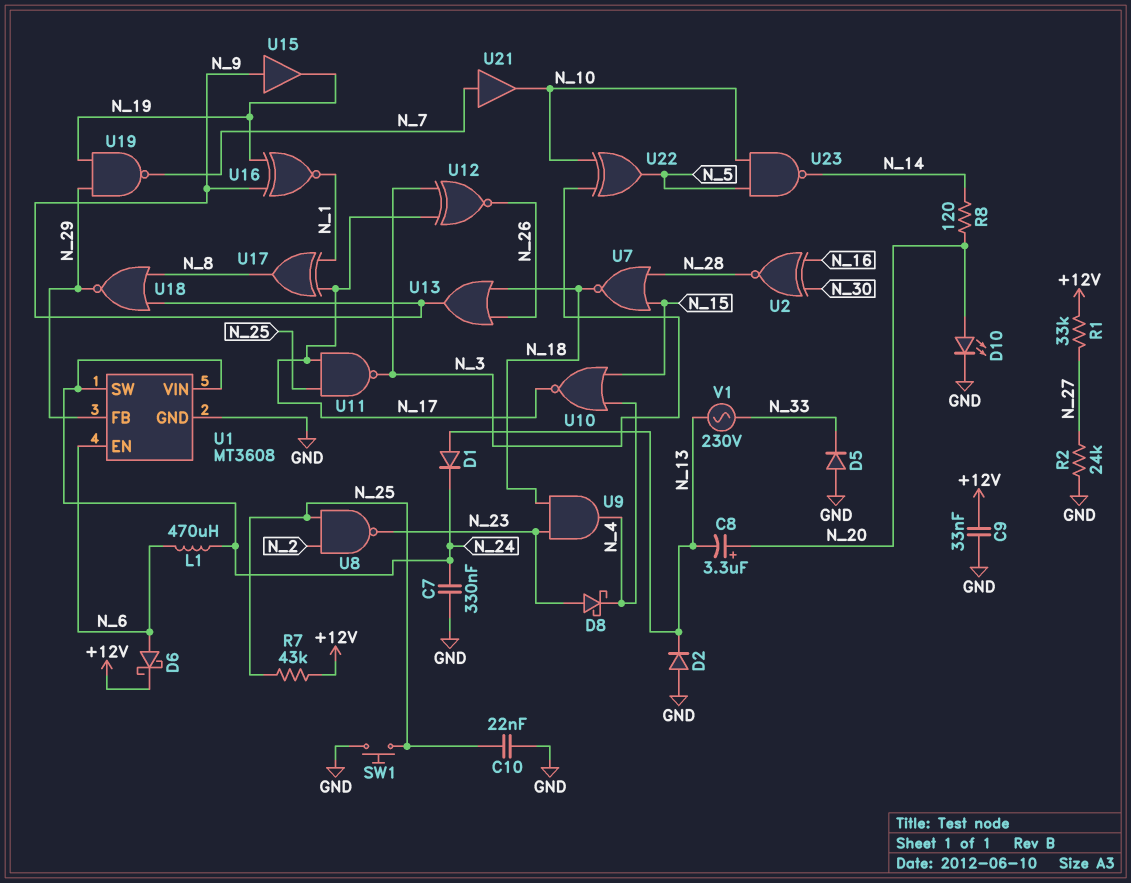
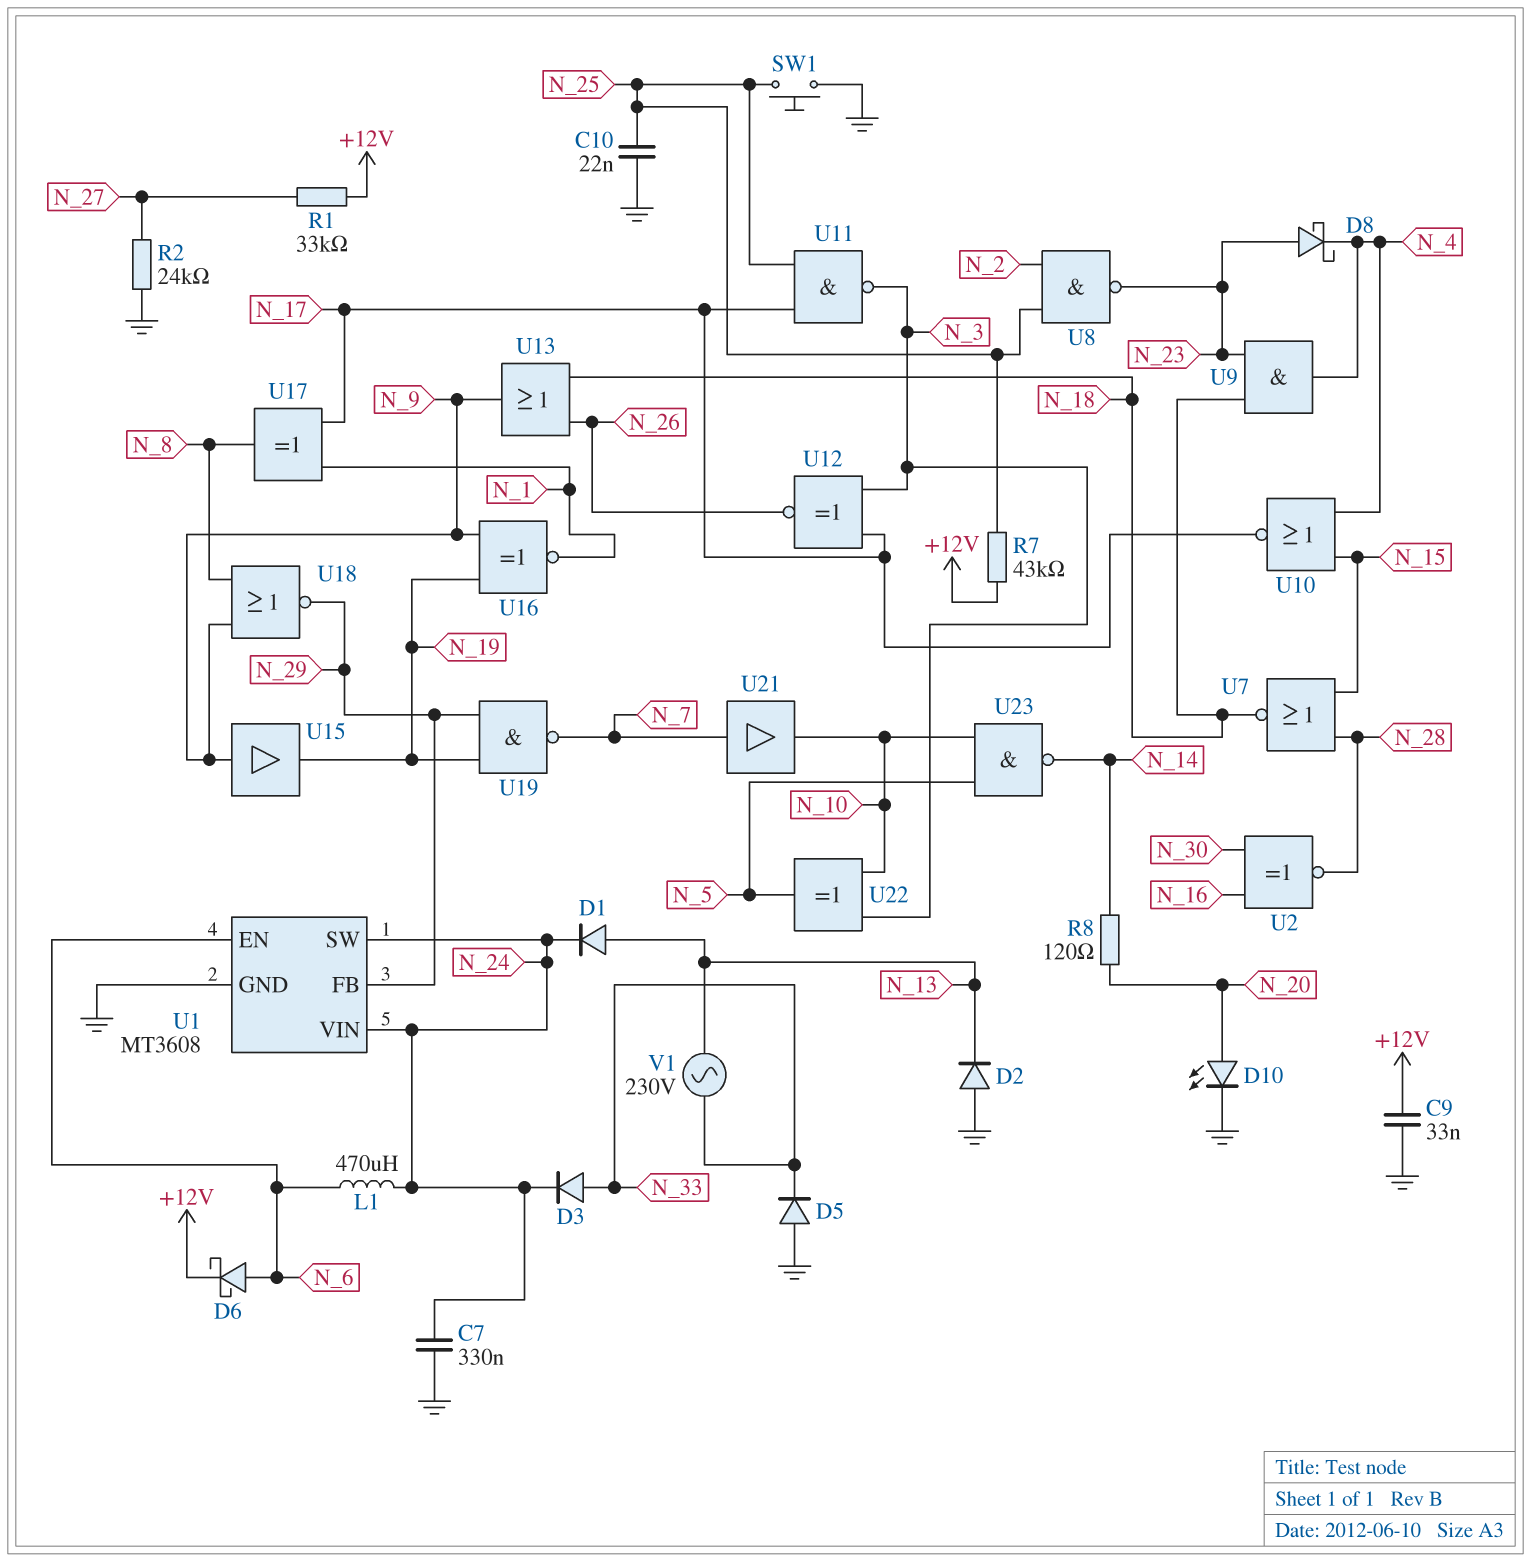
C8: 3.3uF (plus N_20, minus N_13) -> none
D3: none -> diode (A N_33, K N_24)

